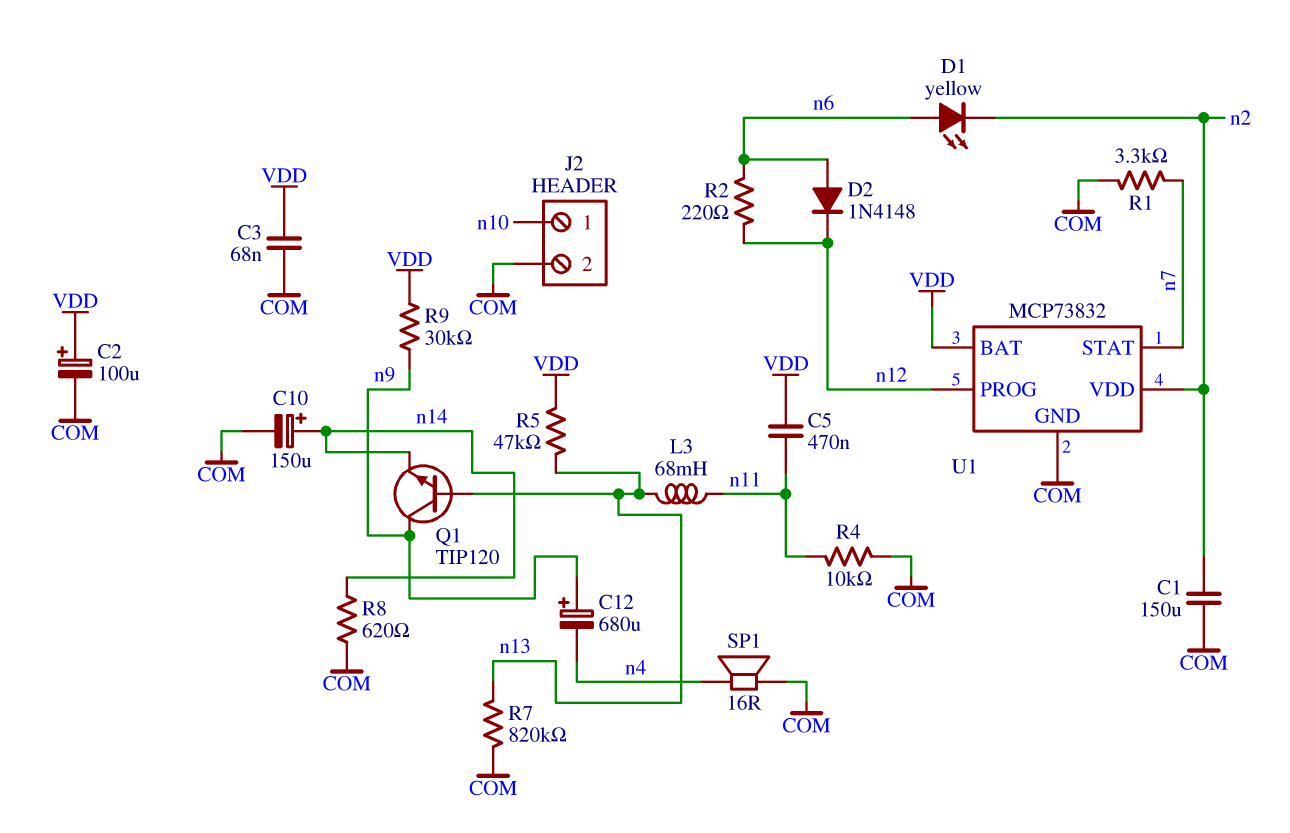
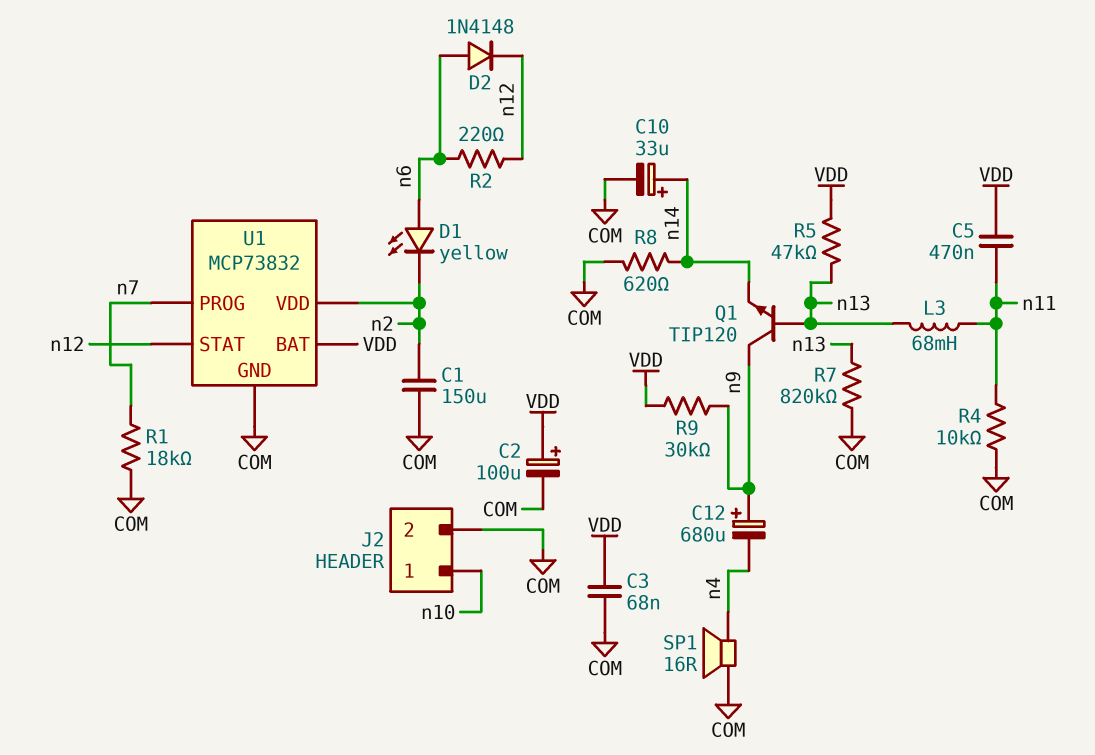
C10: 150uF (plus n14, minus COM) -> 33uF (plus n14, minus COM)
R1: 3.3k (COM, n7) -> 18k (COM, n7)
U1 pin PROG: n12 -> n7
U1 pin STAT: n7 -> n12

